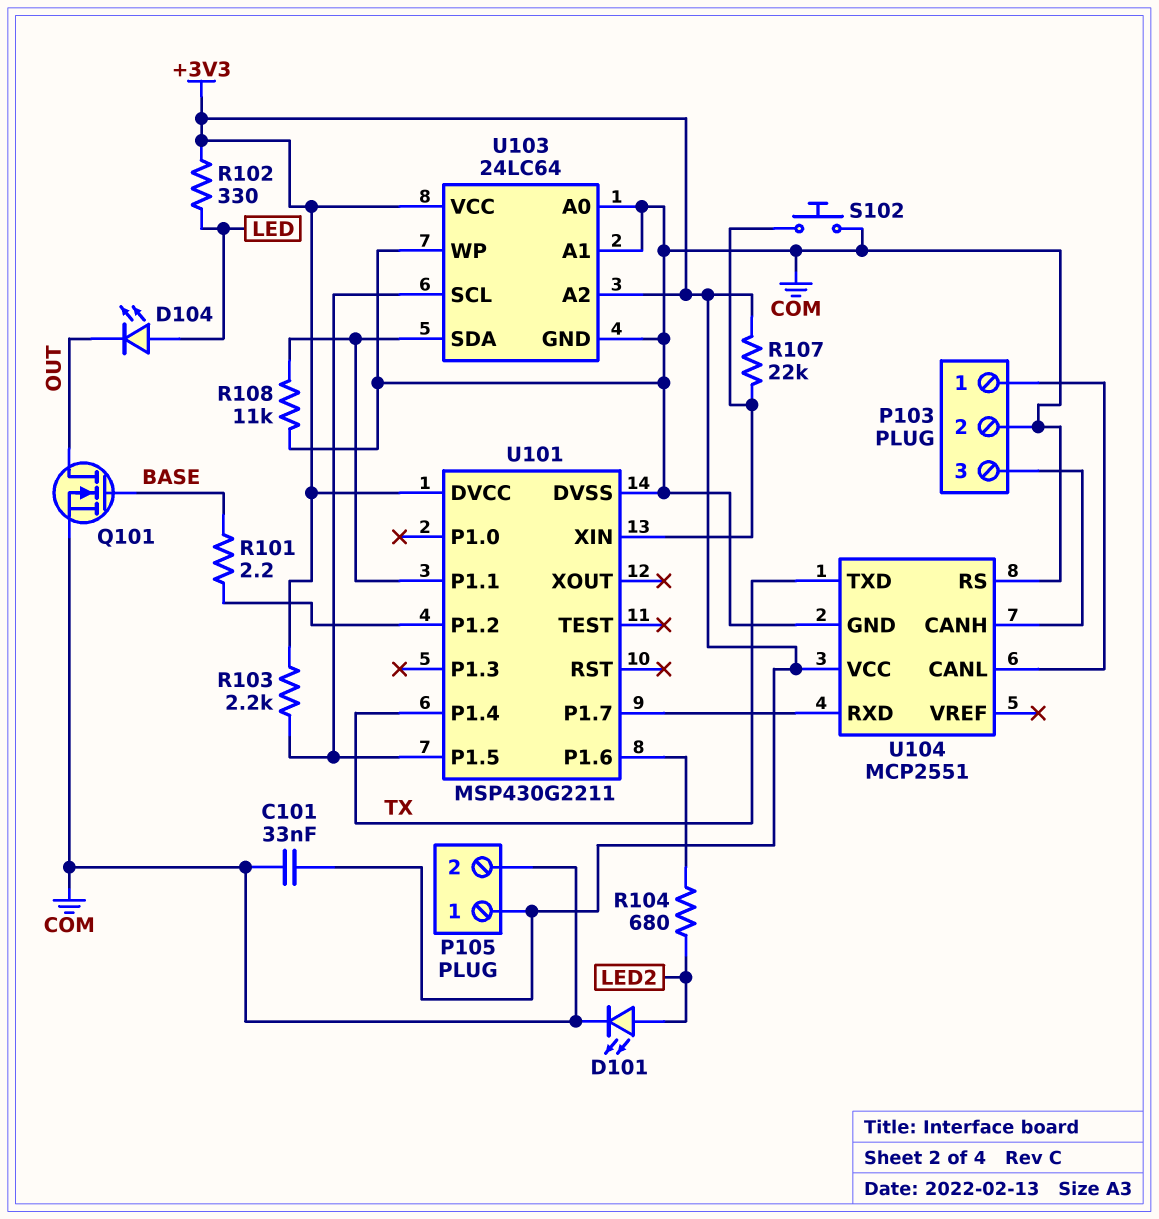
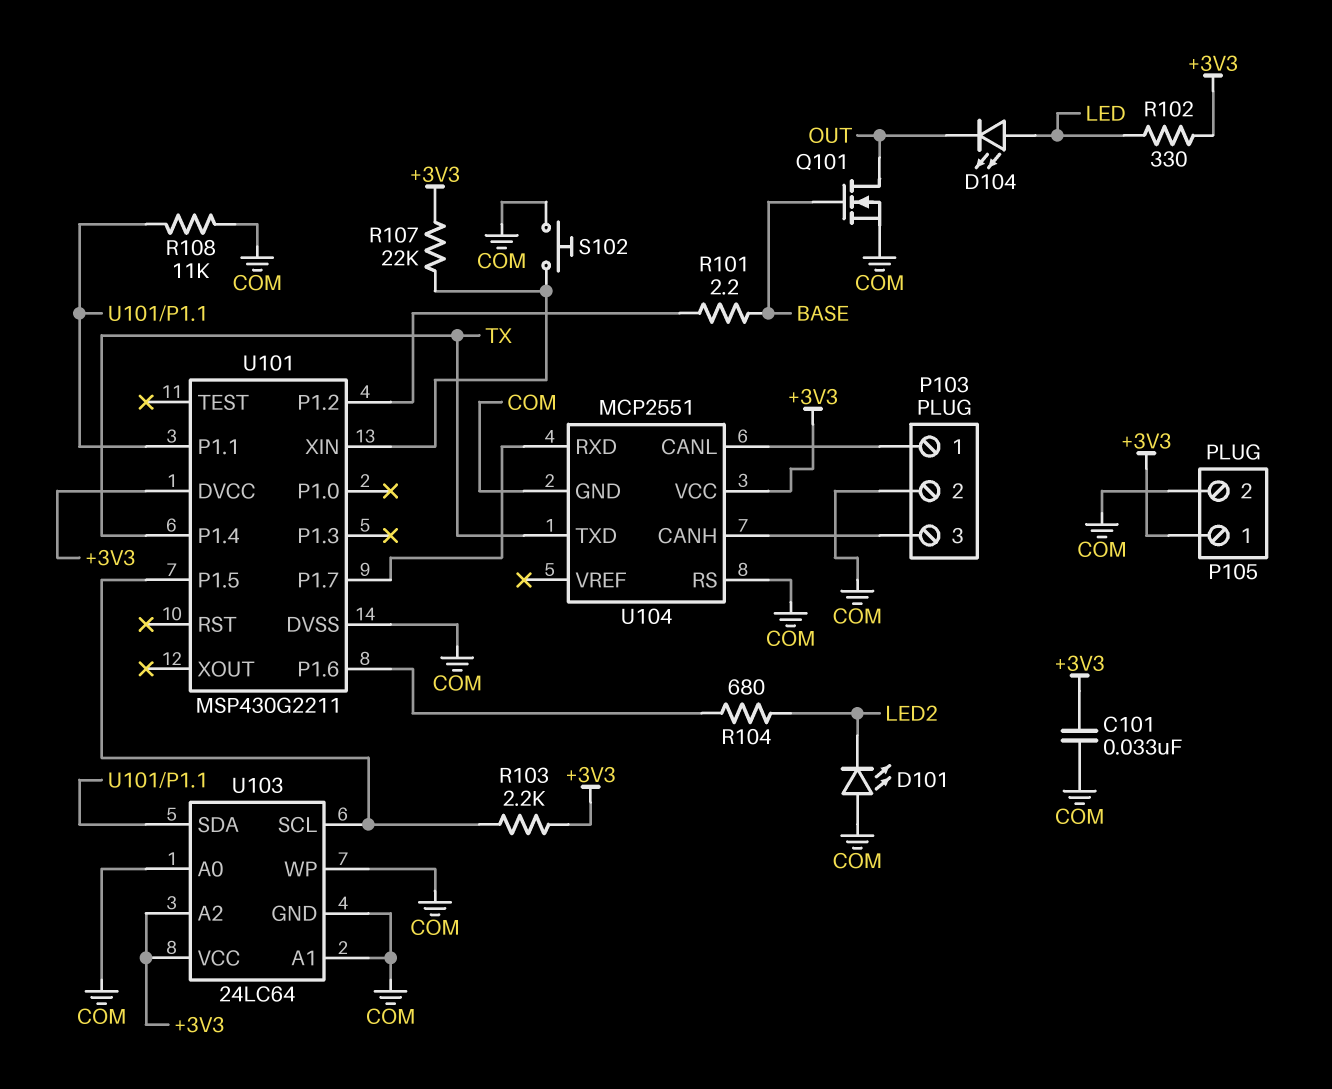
D101: LED (A LED2, K COM) -> LED (A COM, K LED2)

